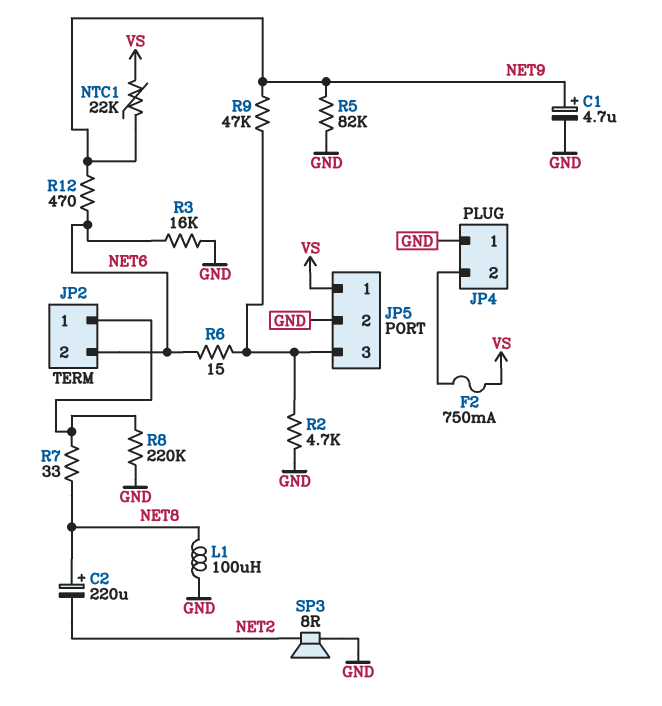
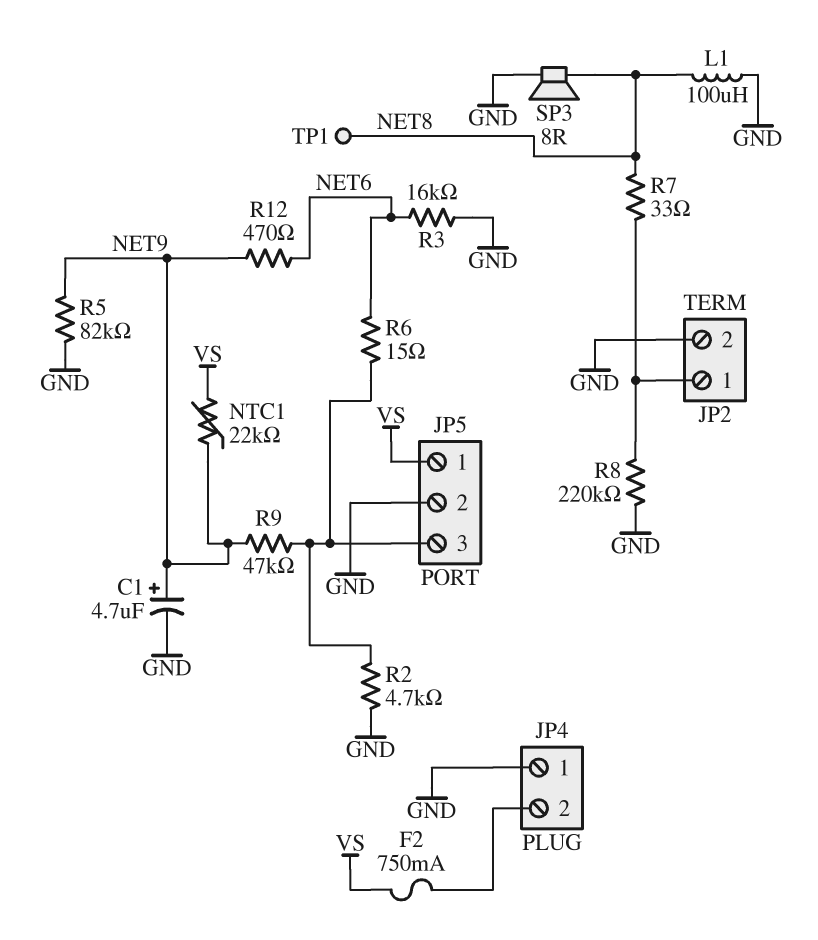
C2: 220uF (plus NET8, minus NET2) -> none
JP2 pin 2: NET6 -> GND
SP3: speaker 8R (GND, NET2) -> speaker 8R (GND, NET8)
TP1: none -> test point (NET8)

